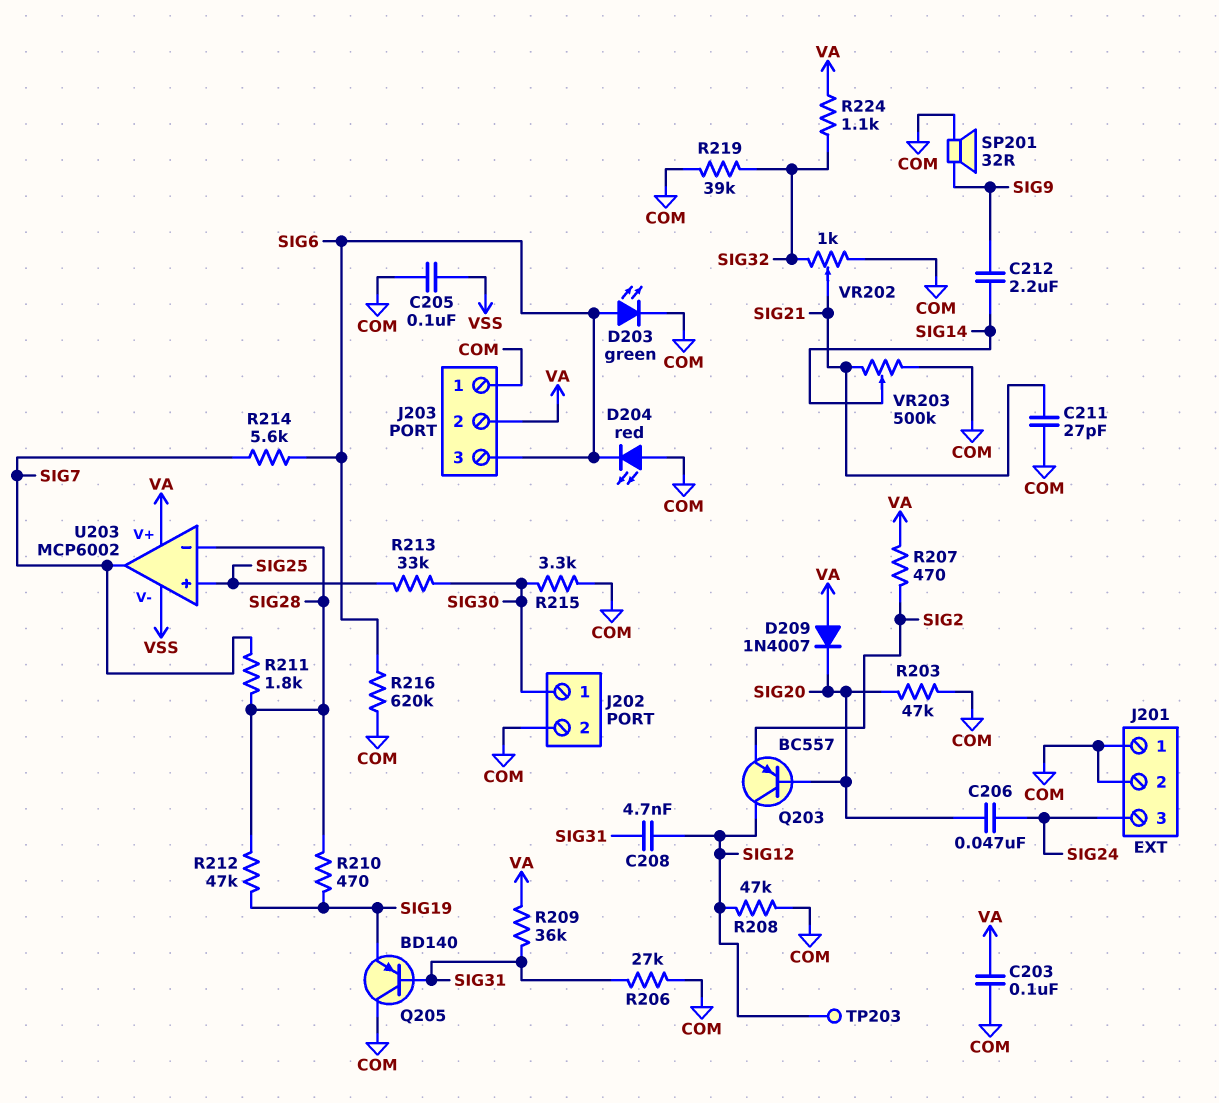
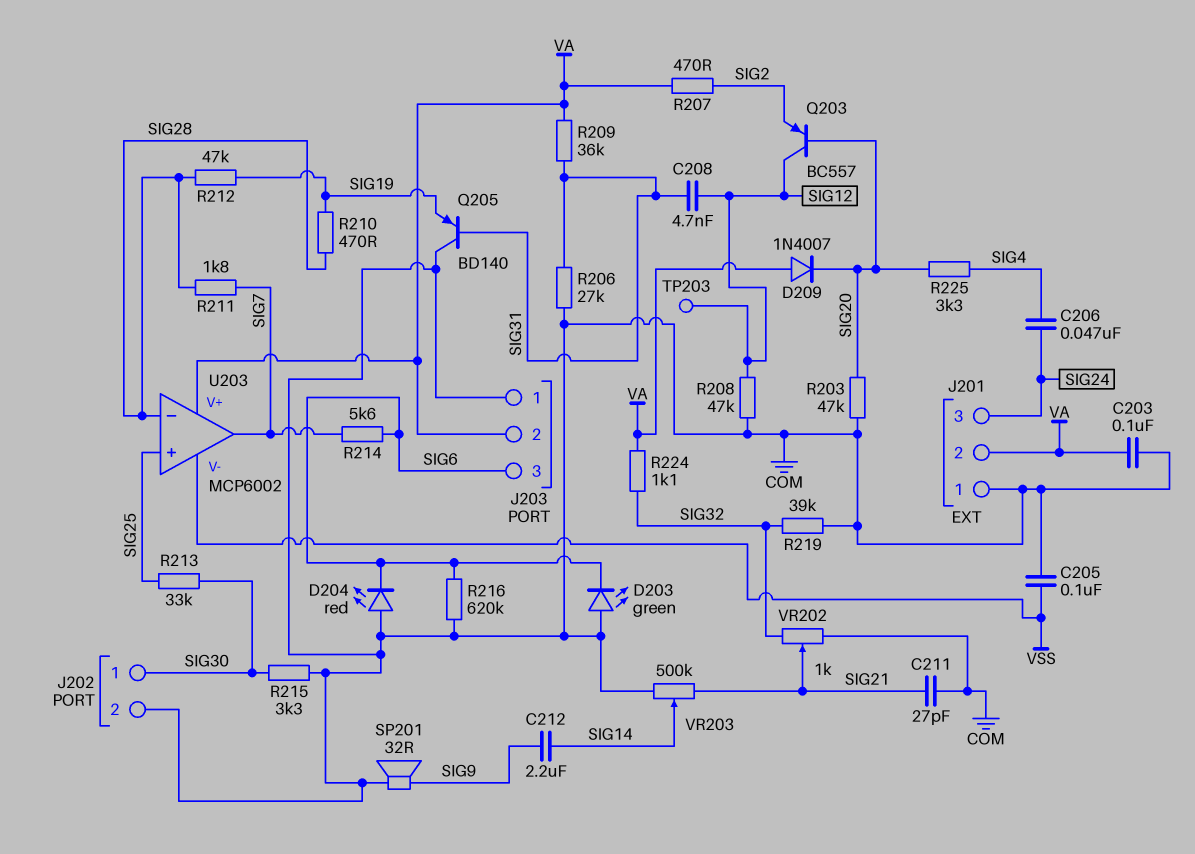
C206: 47nF (SIG20, SIG24) -> 47nF (SIG4, SIG24)
D203: LED green (A SIG6, K COM) -> LED green (A COM, K SIG6)
J201 pin 2: COM -> VA
R225: none -> 3.3k (SIG4, SIG20)

